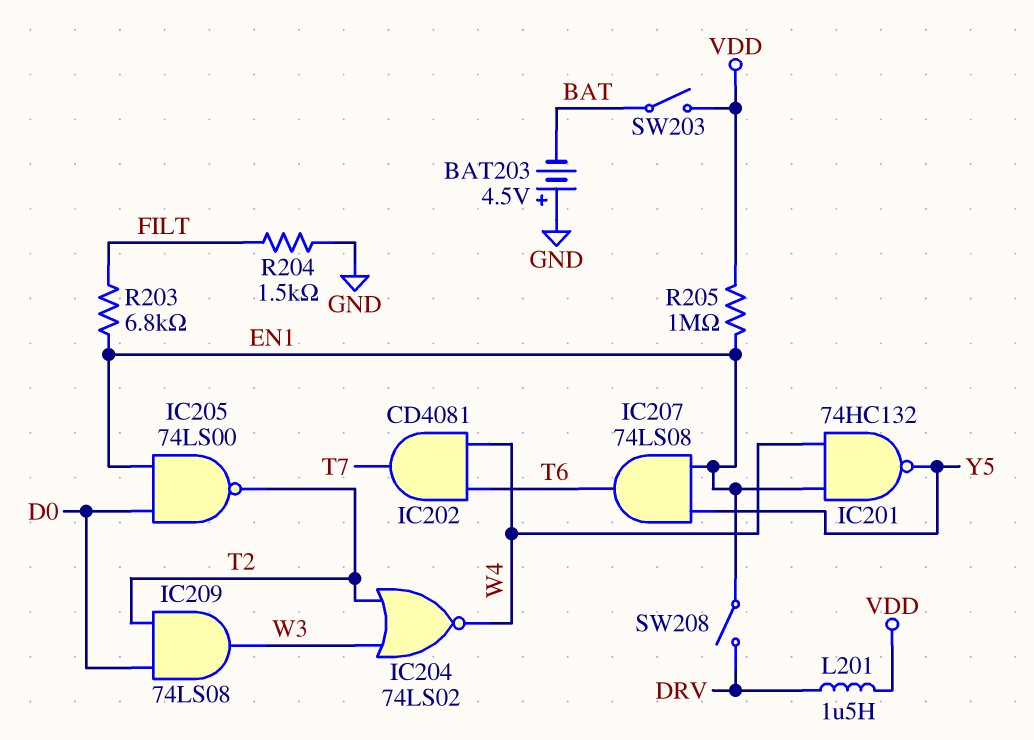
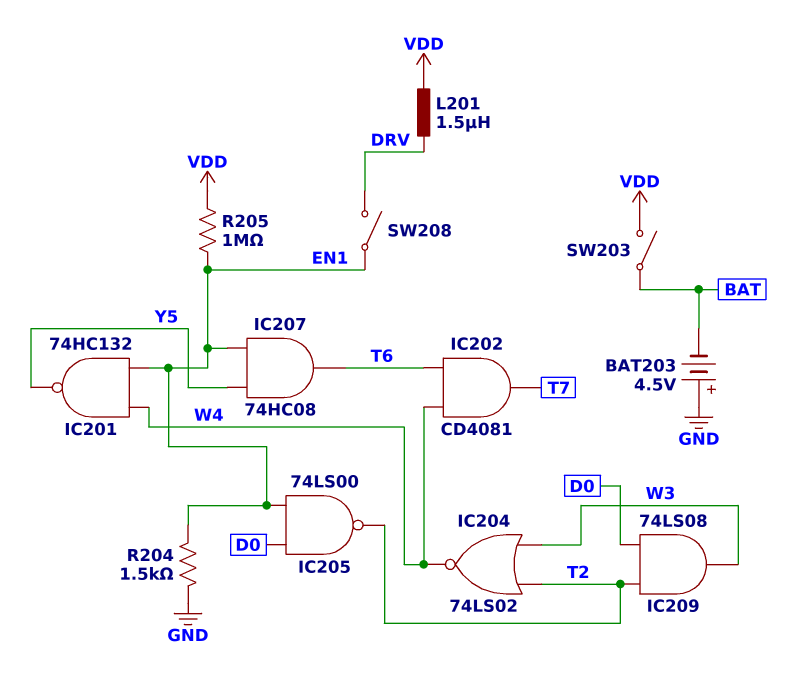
IC207: AND 74LS08 (in EN1, in Y5, out T6) -> AND 74HC08 (in EN1, in Y5, out T6)
R203: 6.8k (EN1, FILT) -> none
R204: 1.5k (FILT, GND) -> 1.5k (EN1, GND)

